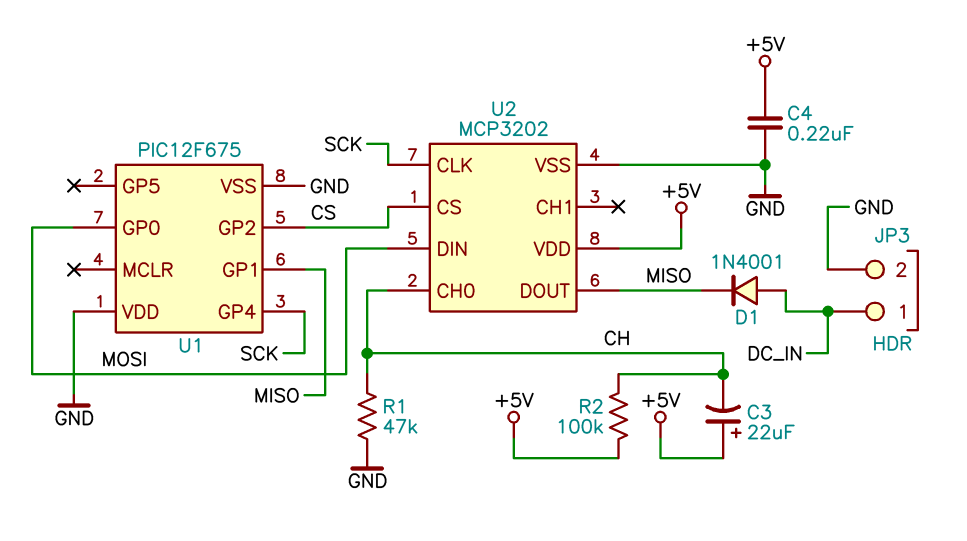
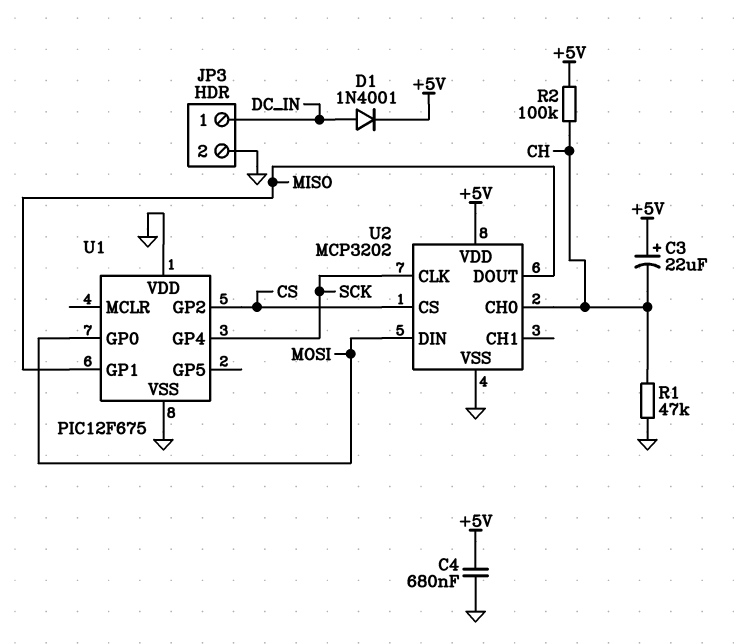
C4: 220nF (+5V, GND) -> 680nF (+5V, GND)
D1: diode 1N4001 (A DC_IN, K MISO) -> diode 1N4001 (A DC_IN, K +5V)

